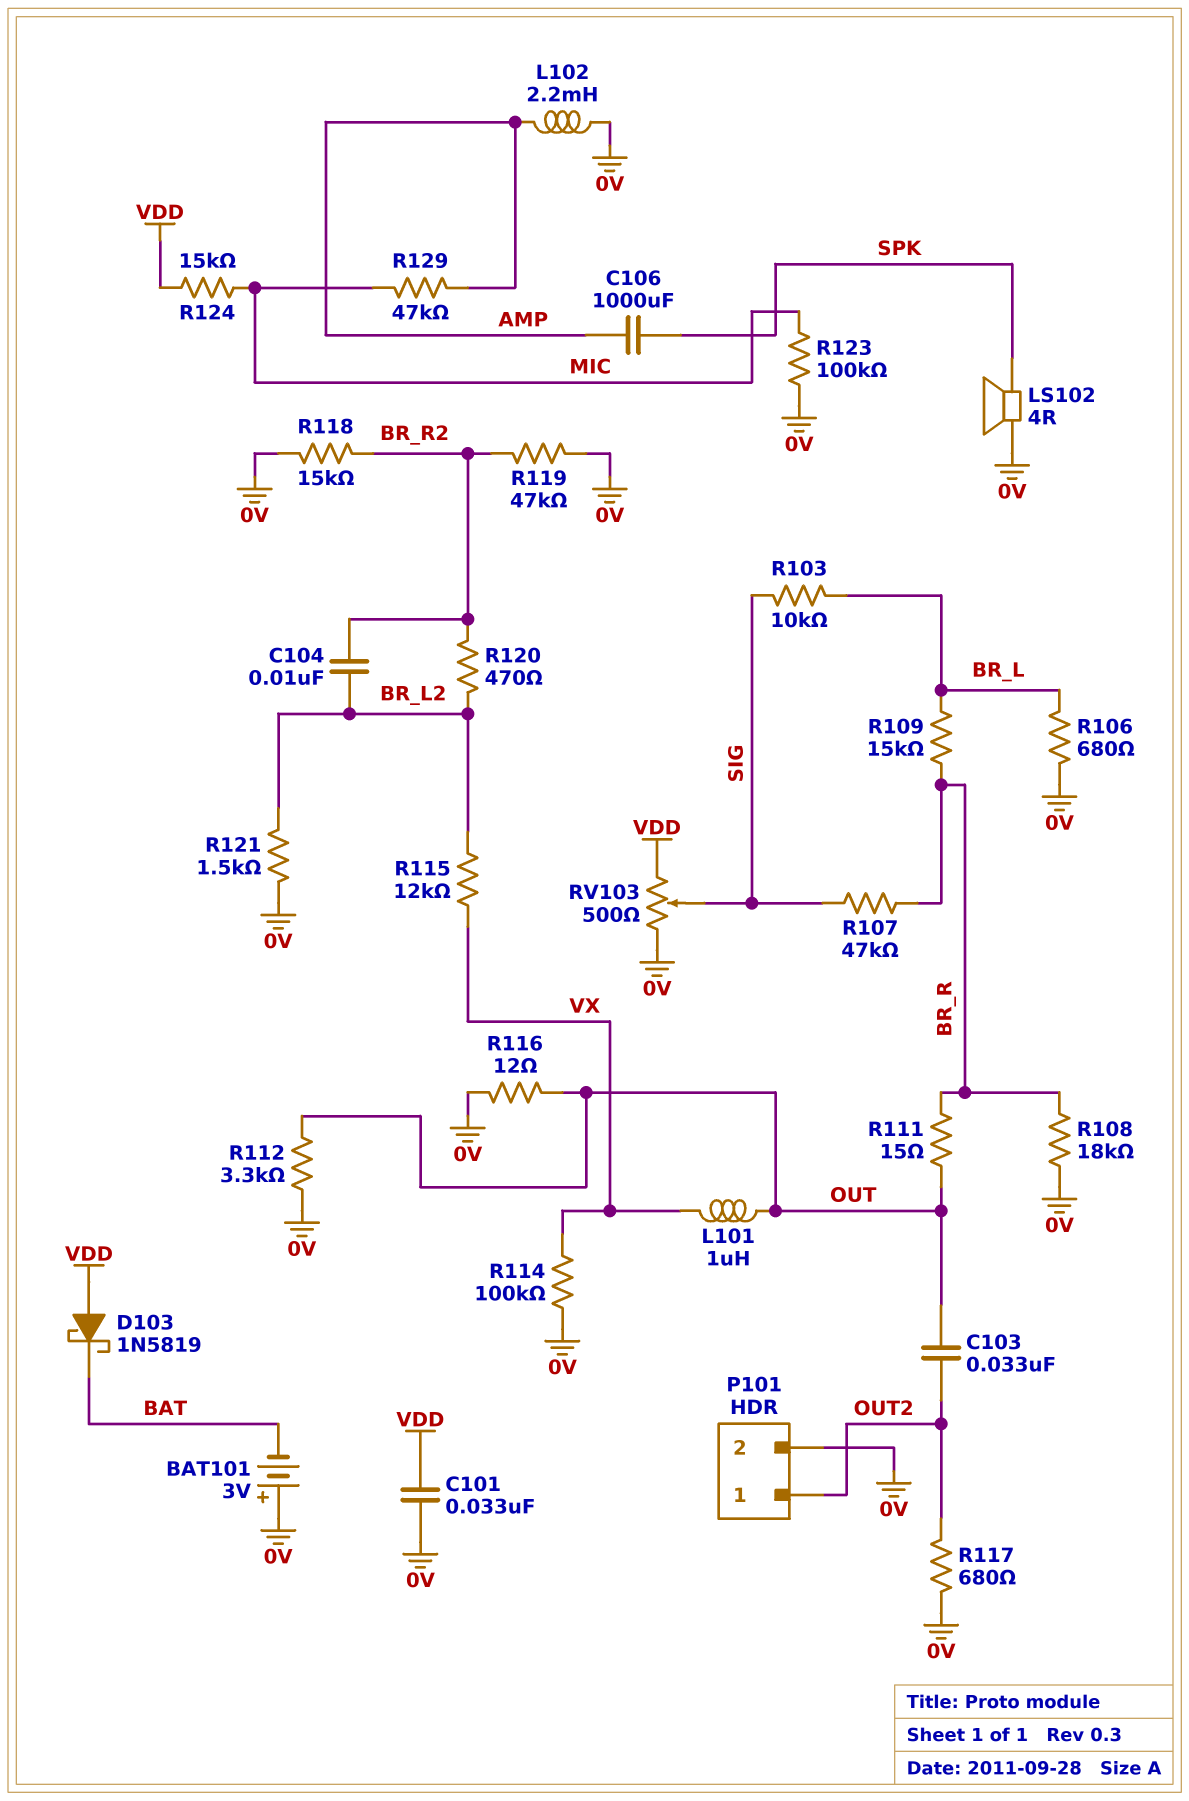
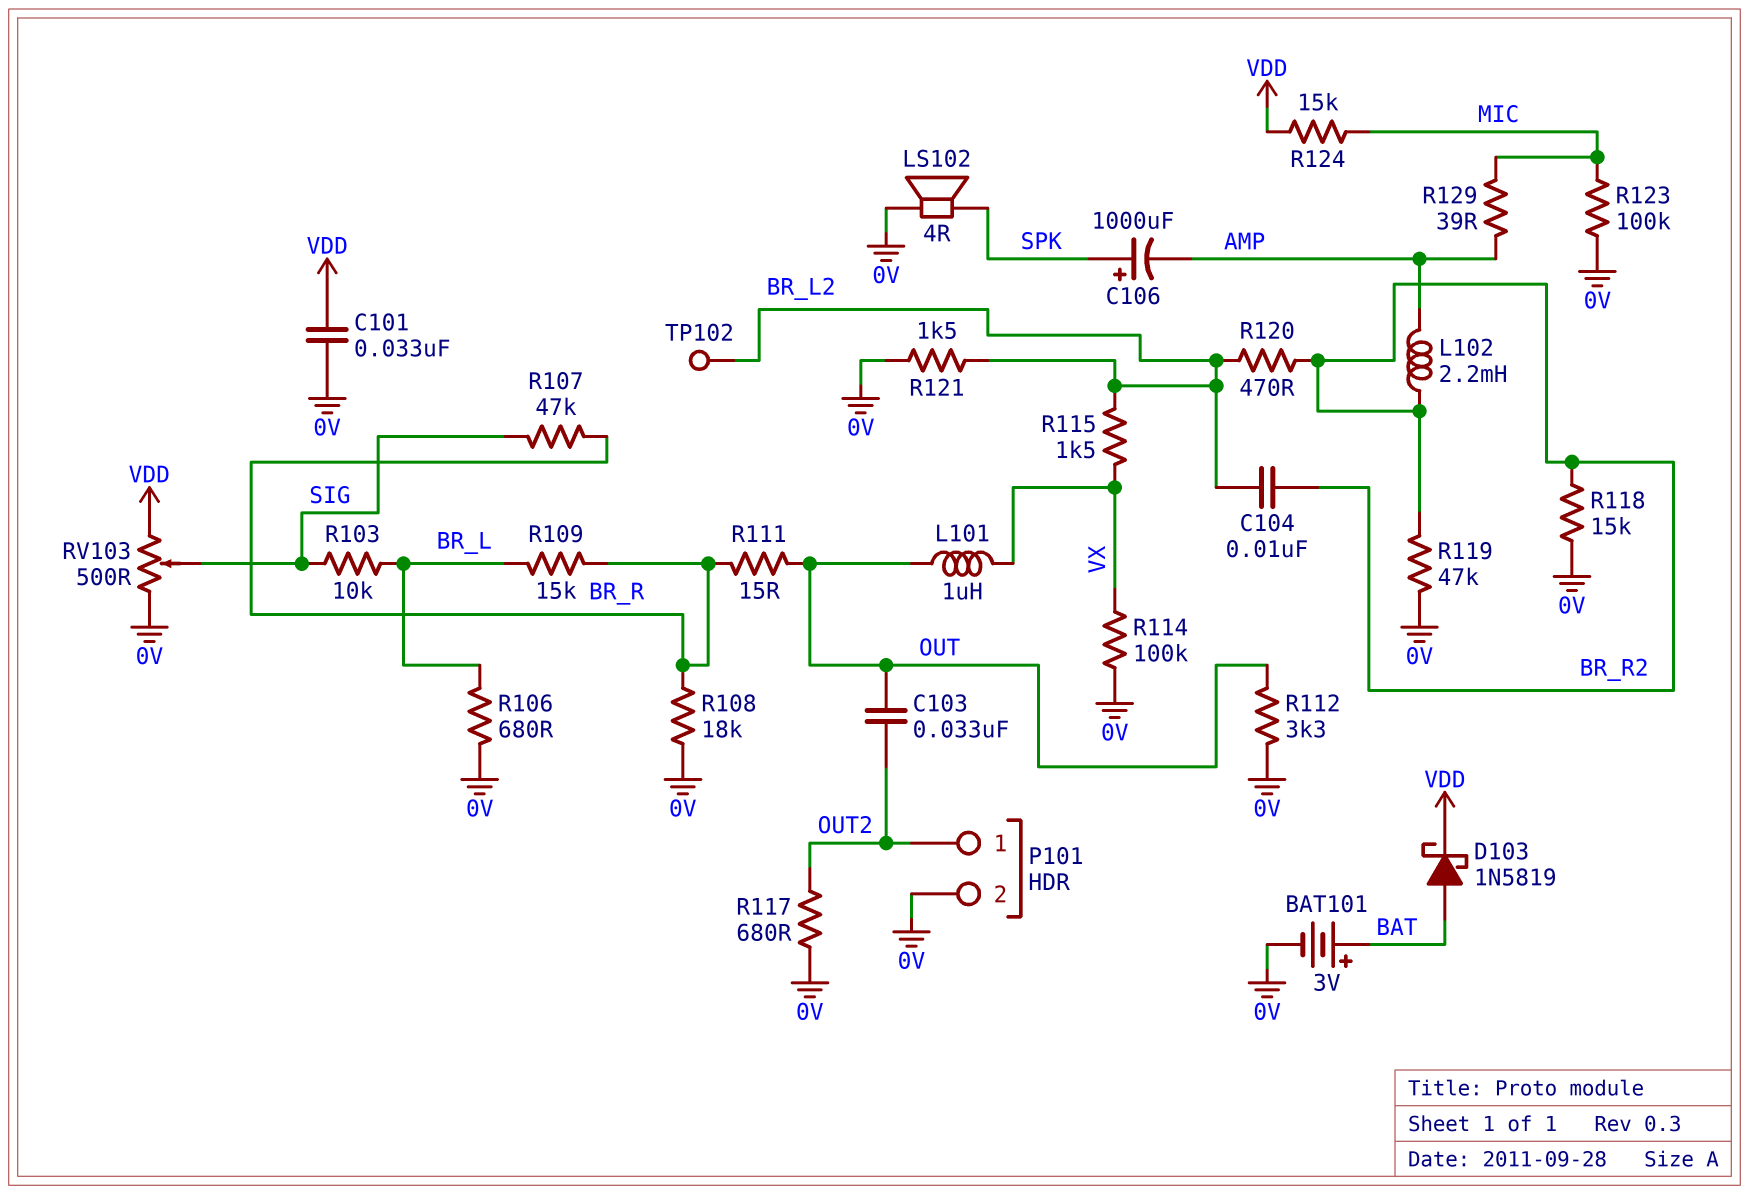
BAT101: 3V (plus 0V, minus BAT) -> 3V (plus BAT, minus 0V)
C106: 1000uF (AMP, SPK) -> 1000uF (plus SPK, minus AMP)
D103: schottky 1N5819 (A VDD, K BAT) -> schottky 1N5819 (A BAT, K VDD)
L102: 2.2mH (0V, AMP) -> 2.2mH (AMP, BR_R2)
R115: 12k (BR_L2, VX) -> 1.5k (BR_L2, VX)
R116: 12 (0V, OUT) -> none
R129: 47k (AMP, MIC) -> 39 (AMP, MIC)
TP102: none -> test point (BR_L2)

